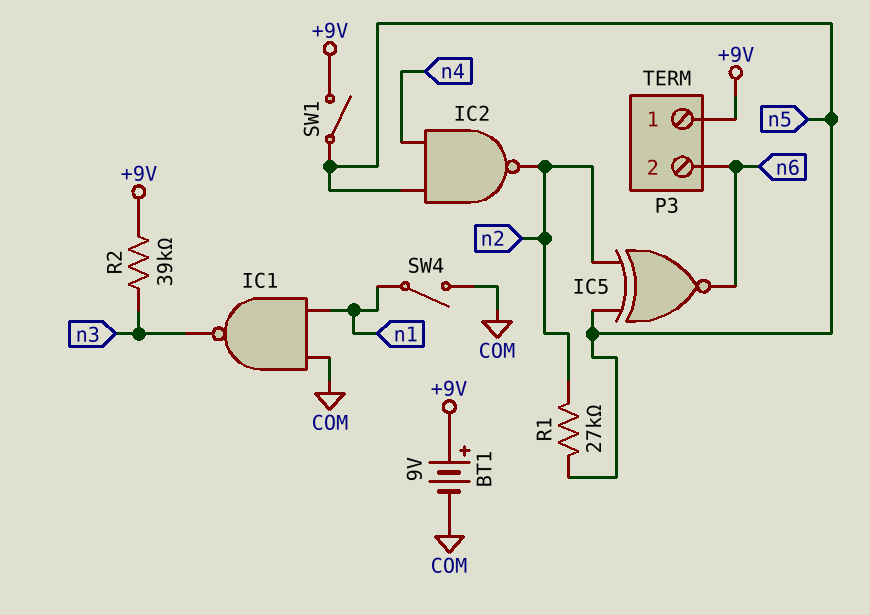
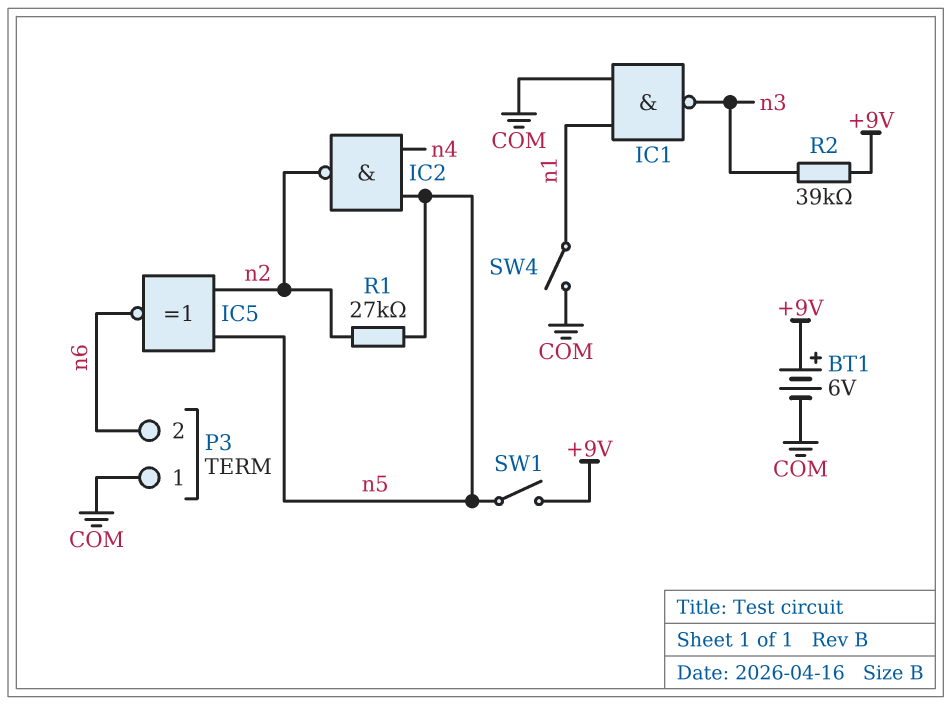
BT1: 9V (plus +9V, minus COM) -> 6V (plus +9V, minus COM)
P3 pin 1: +9V -> COM

